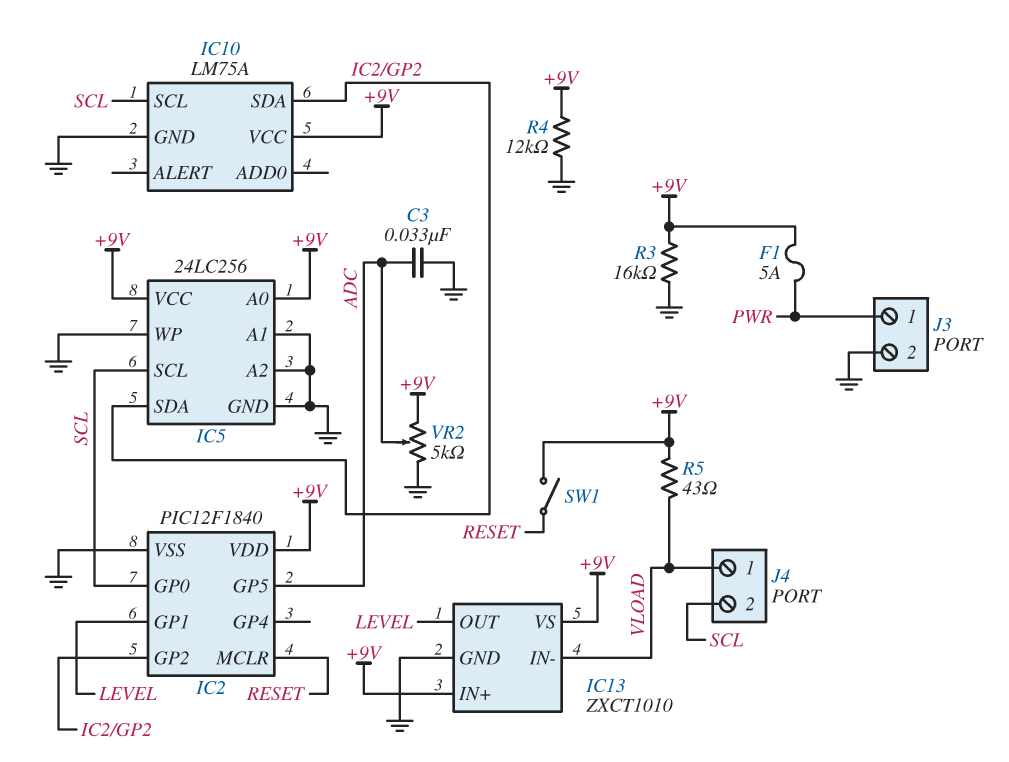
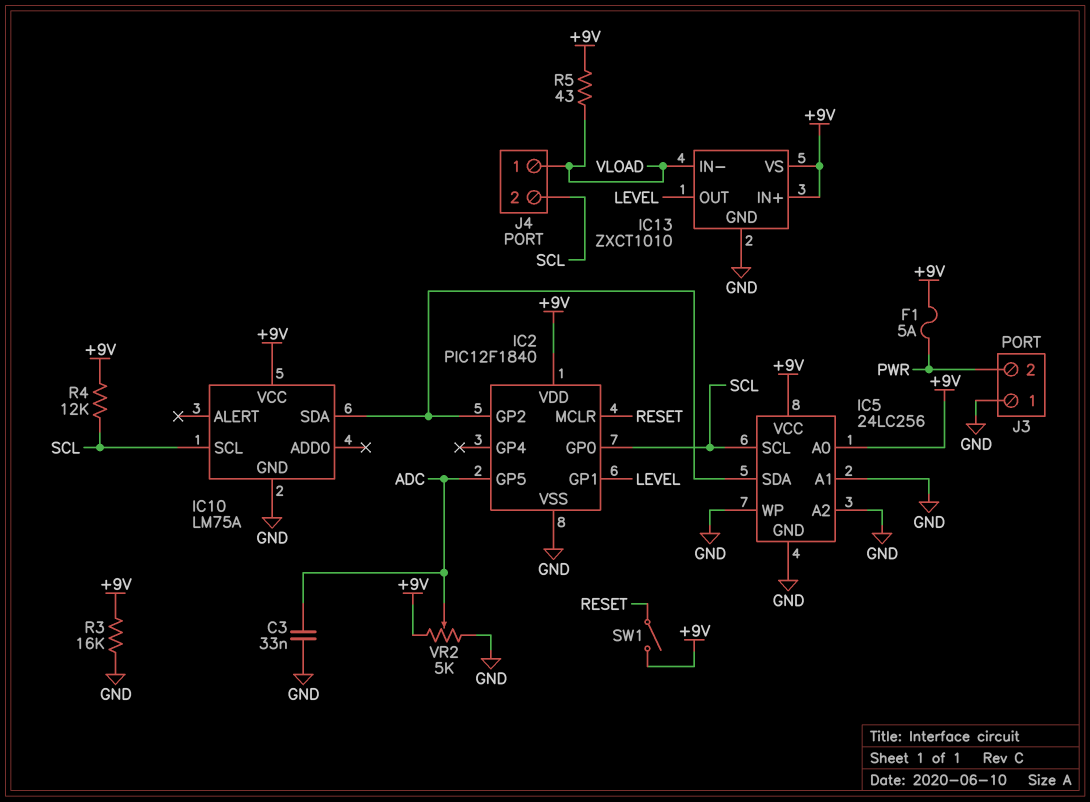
J3 pin 1: PWR -> GND
J3 pin 2: GND -> PWR
R4: 12k (+9V, GND) -> 12k (+9V, SCL)

